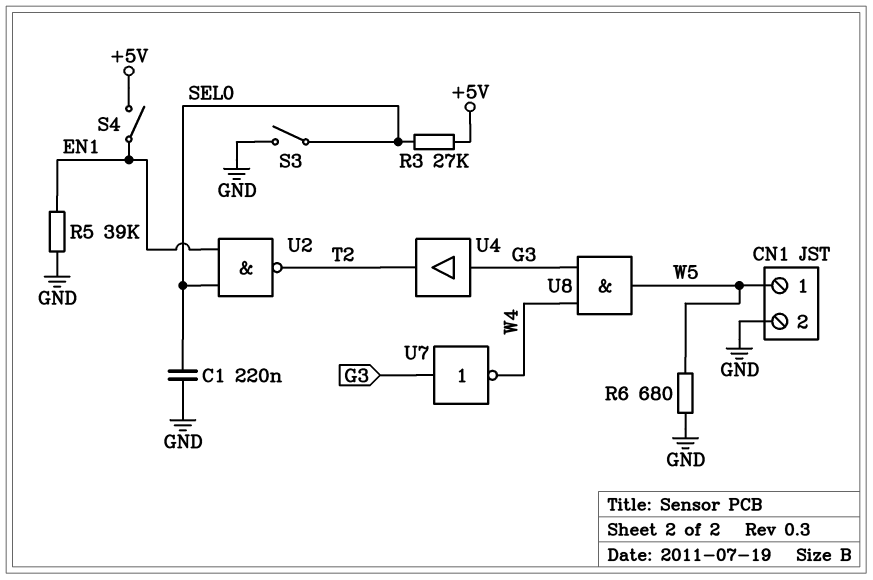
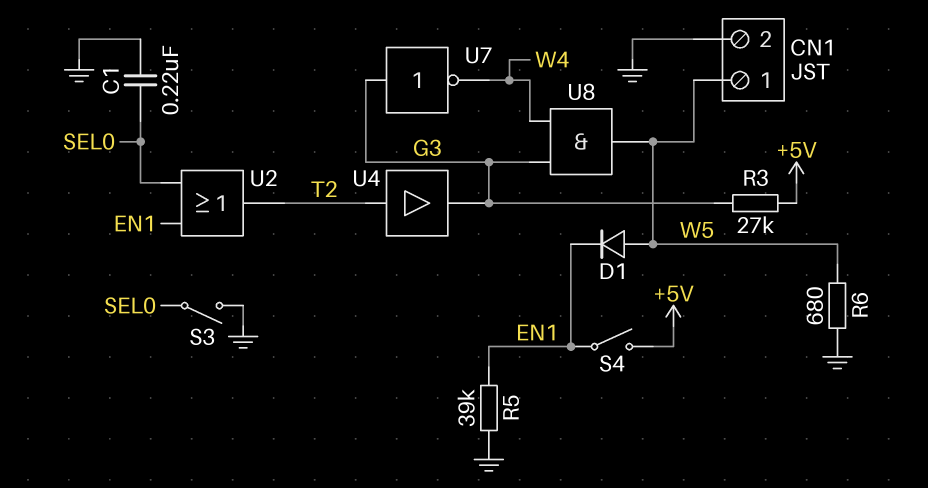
D1: none -> diode (A W5, K EN1)
R3: 27k (+5V, SEL0) -> 27k (+5V, G3)
U2: NAND (in EN1, in SEL0, out T2) -> OR (in EN1, in SEL0, out T2)
U4: buffer (in G3, out T2) -> buffer (in T2, out G3)

